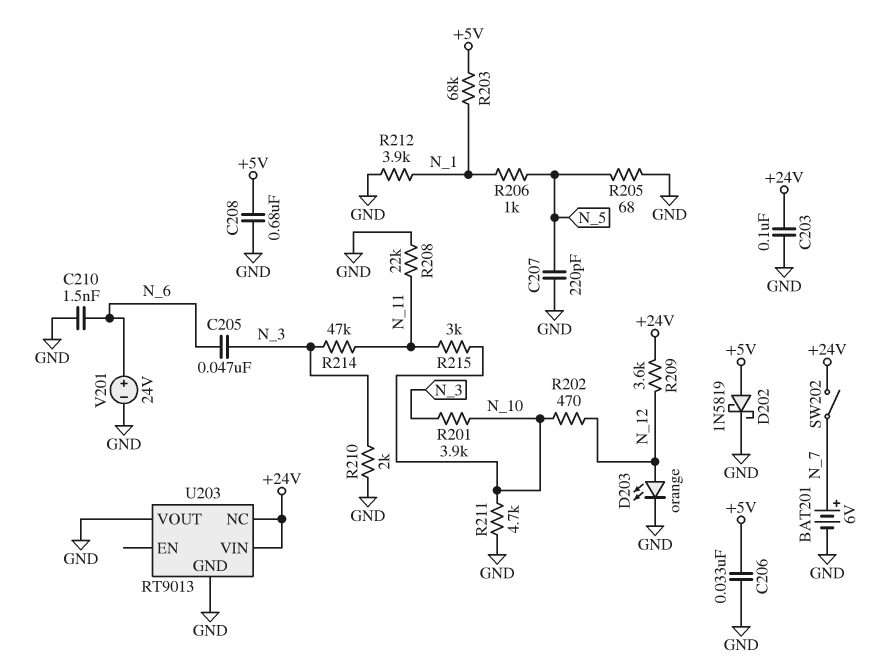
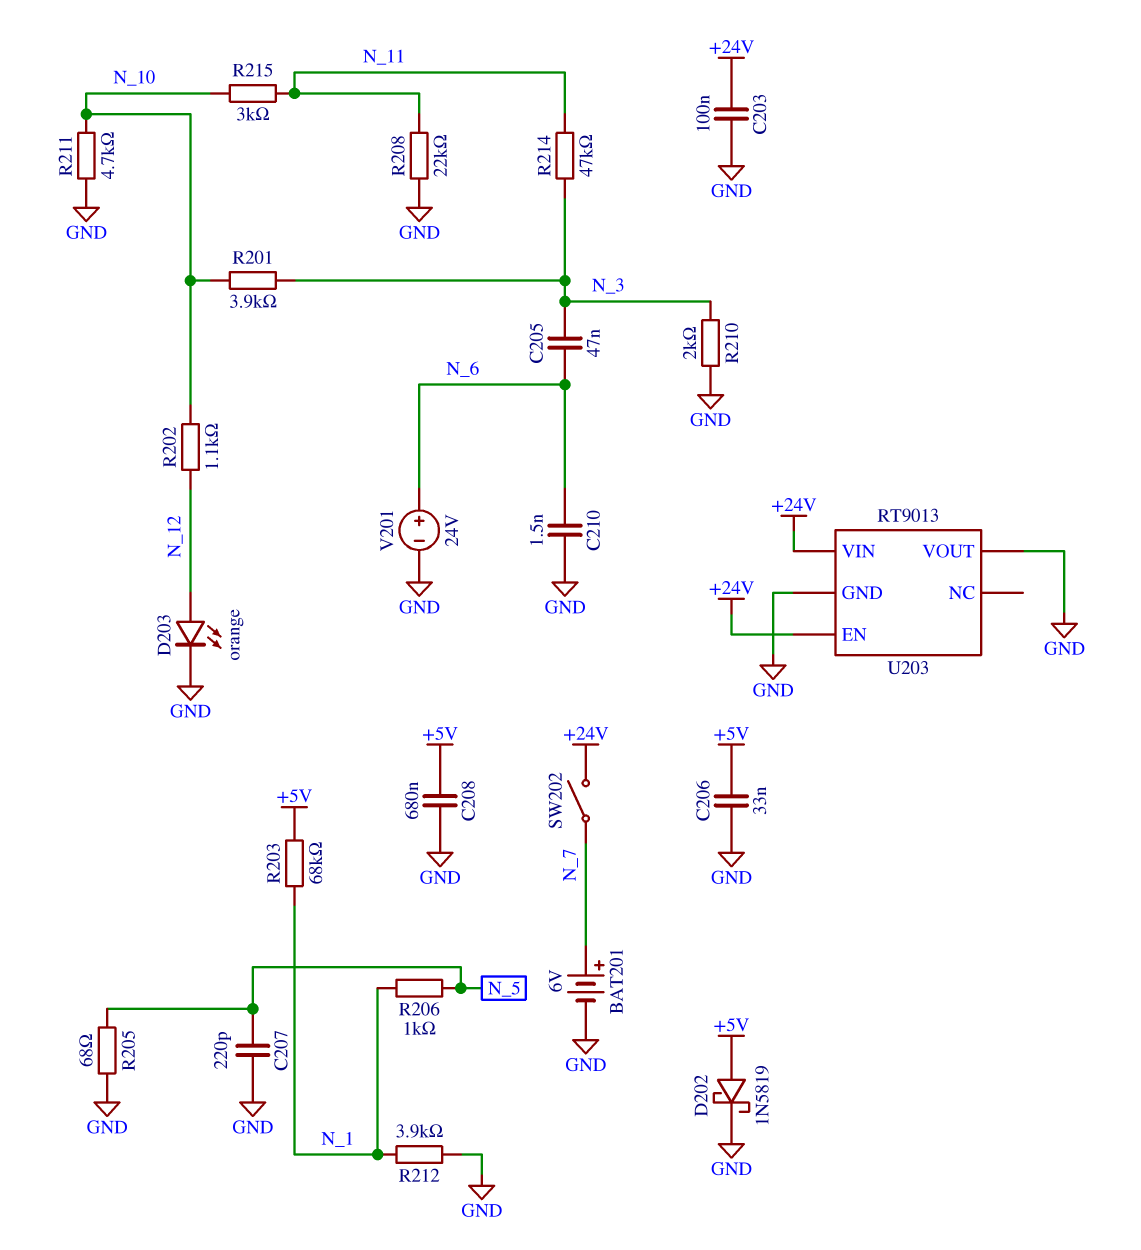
R202: 470 (N_10, N_12) -> 1.1k (N_10, N_12)
R209: 3.6k (+24V, N_12) -> none
U203 pin EN: none -> +24V
U203 pin NC: +24V -> none

